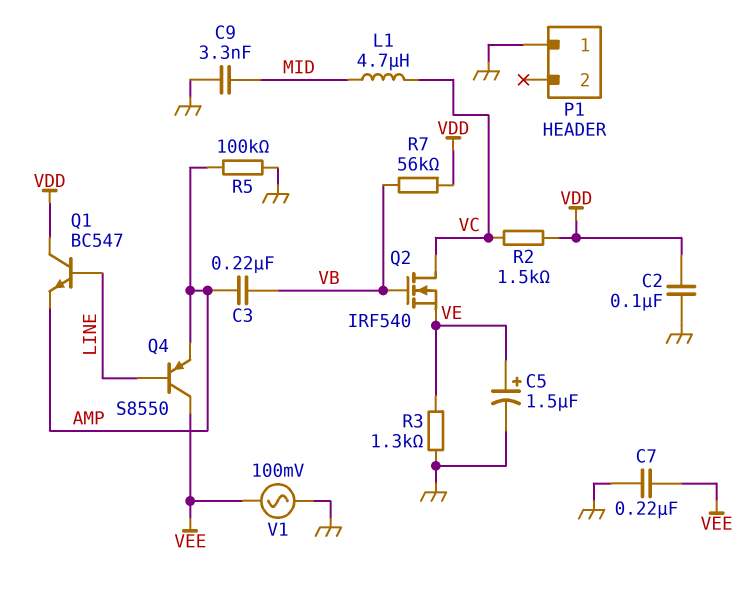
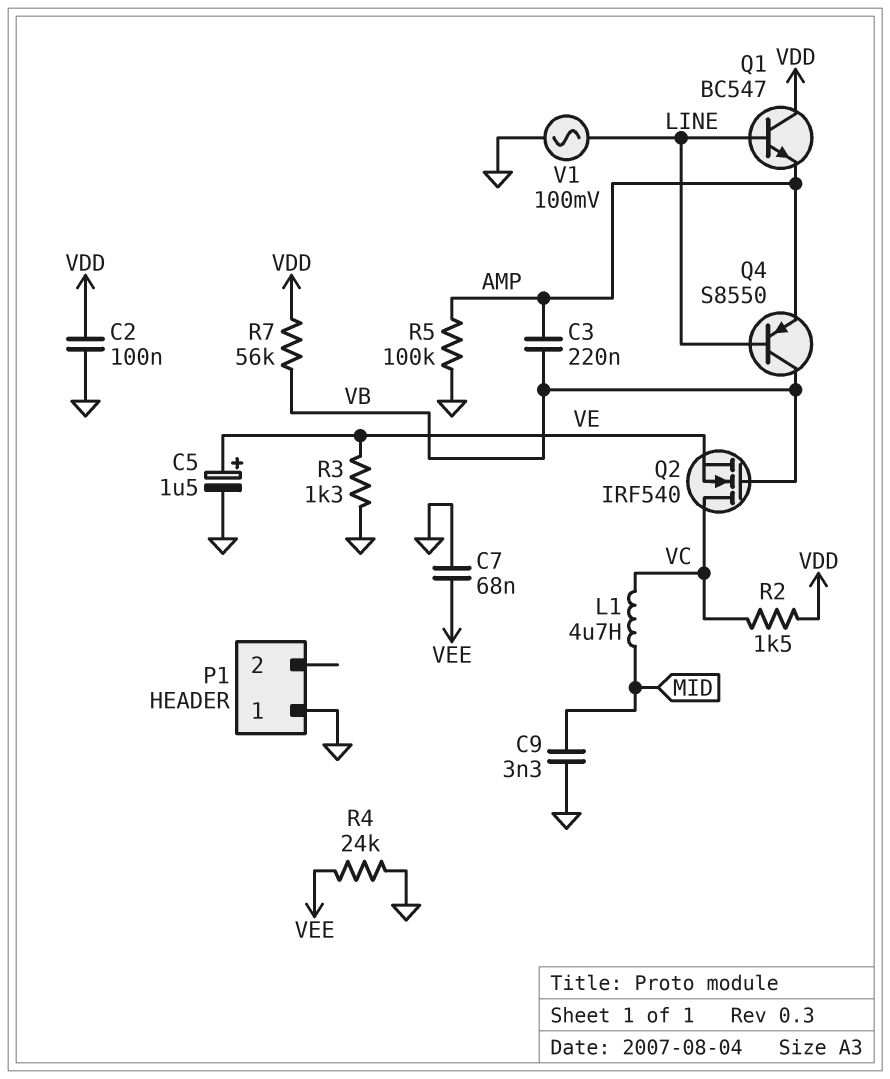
C7: 220nF (GND, VEE) -> 68nF (GND, VEE)
Q4: PNP S8550 (B LINE, C VEE, E AMP) -> PNP S8550 (B LINE, C VB, E AMP)
R4: none -> 24k (GND, VEE)
V1: AC 100mV (GND, VEE) -> AC 100mV (GND, LINE)

